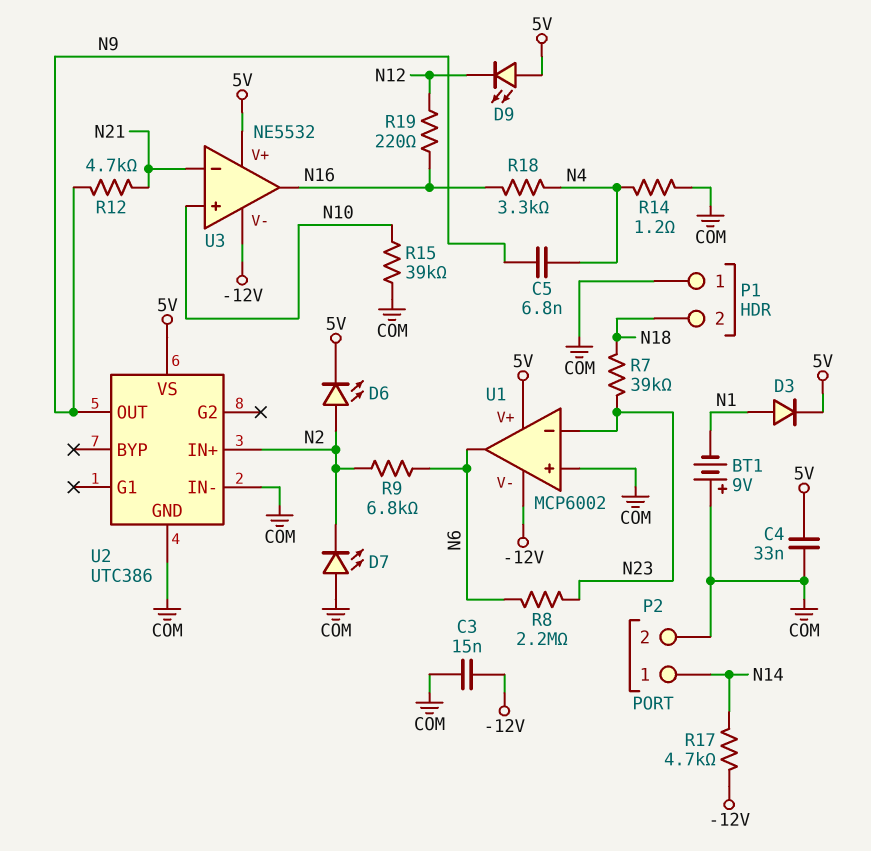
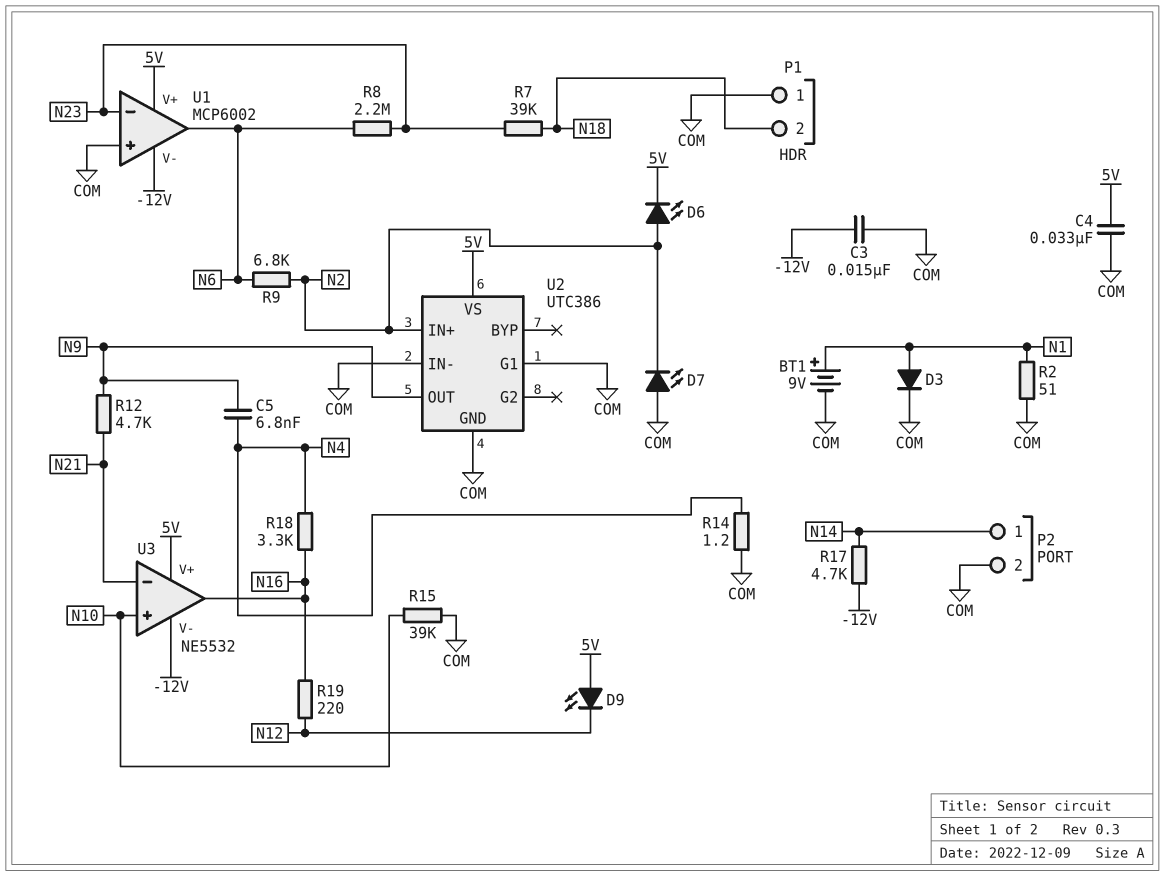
BT1: 9V (plus COM, minus N1) -> 9V (plus N1, minus COM)
D3: diode (A N1, K 5V) -> diode (A N1, K COM)
R2: none -> 51 (COM, N1)
U2 pin G1: none -> COM

